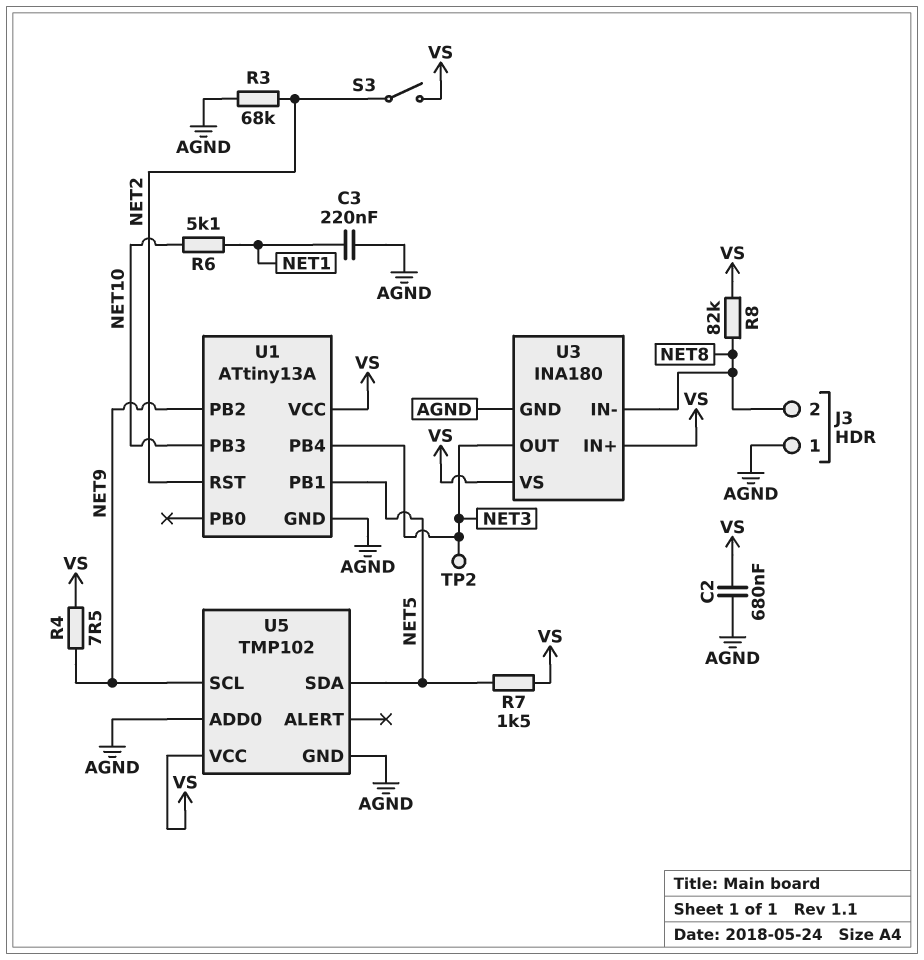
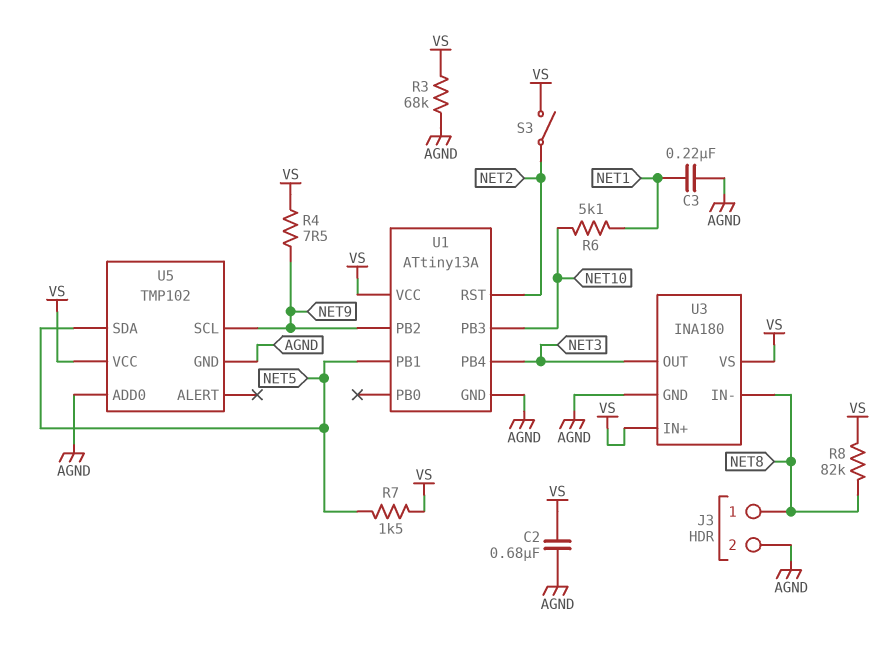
J3 pin 1: AGND -> NET8
J3 pin 2: NET8 -> AGND
R3: 68k (AGND, NET2) -> 68k (AGND, VS)
TP2: test point (NET3) -> none

